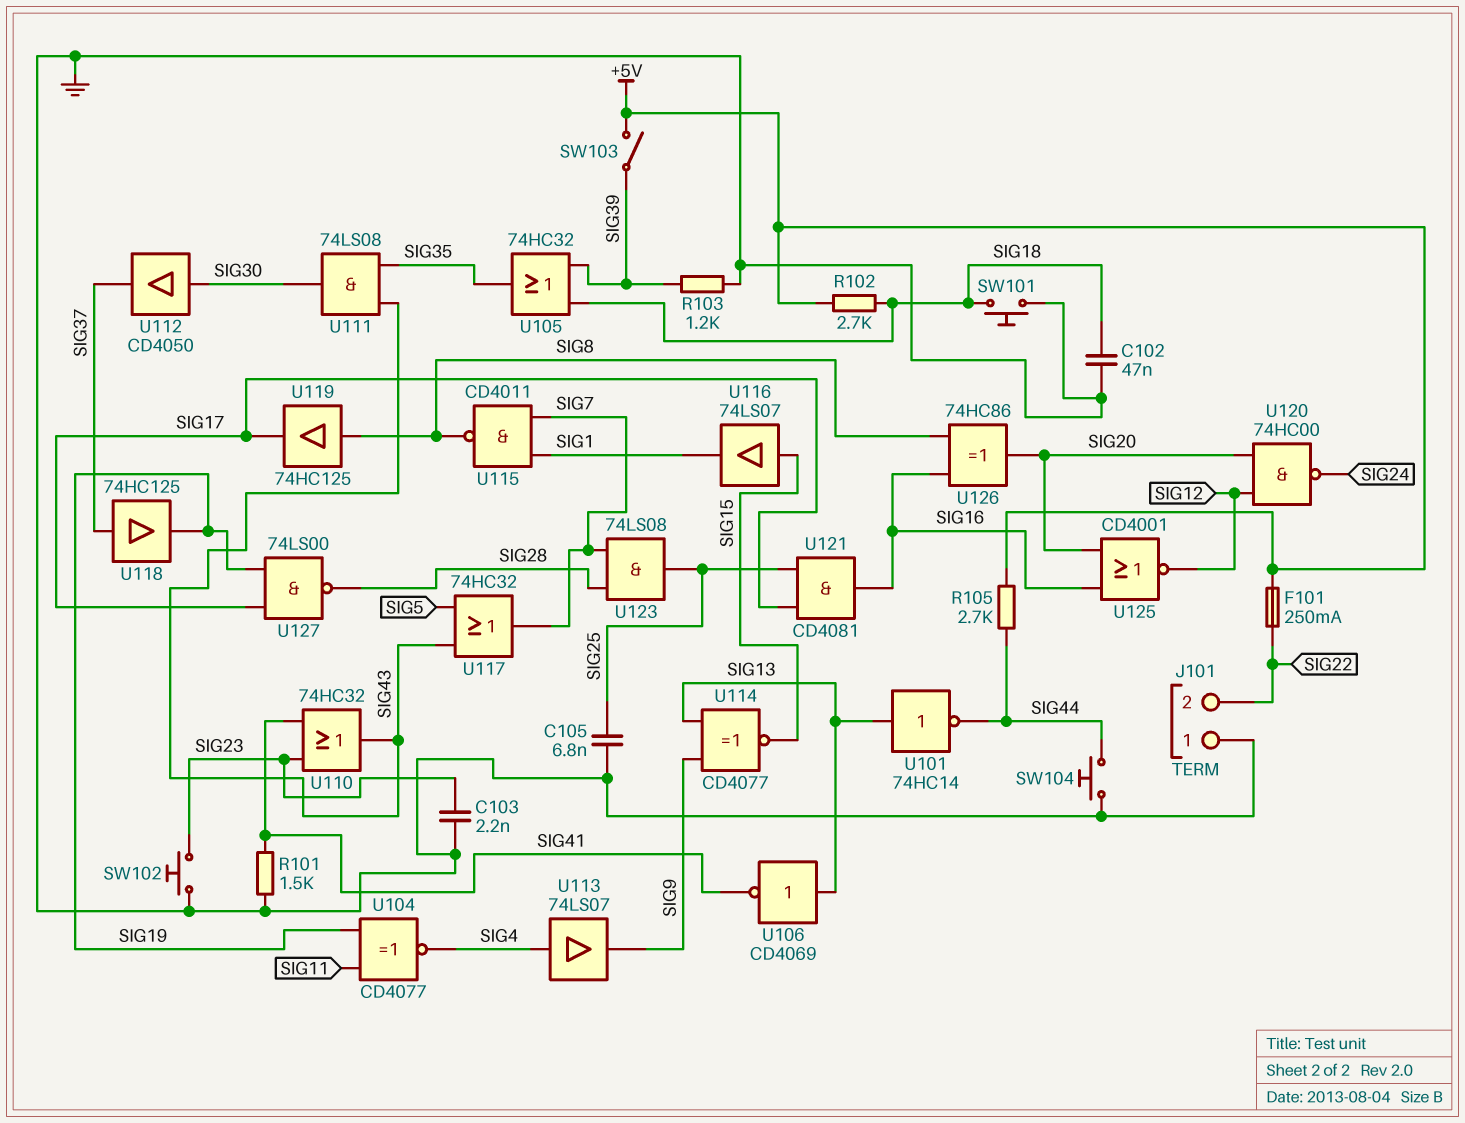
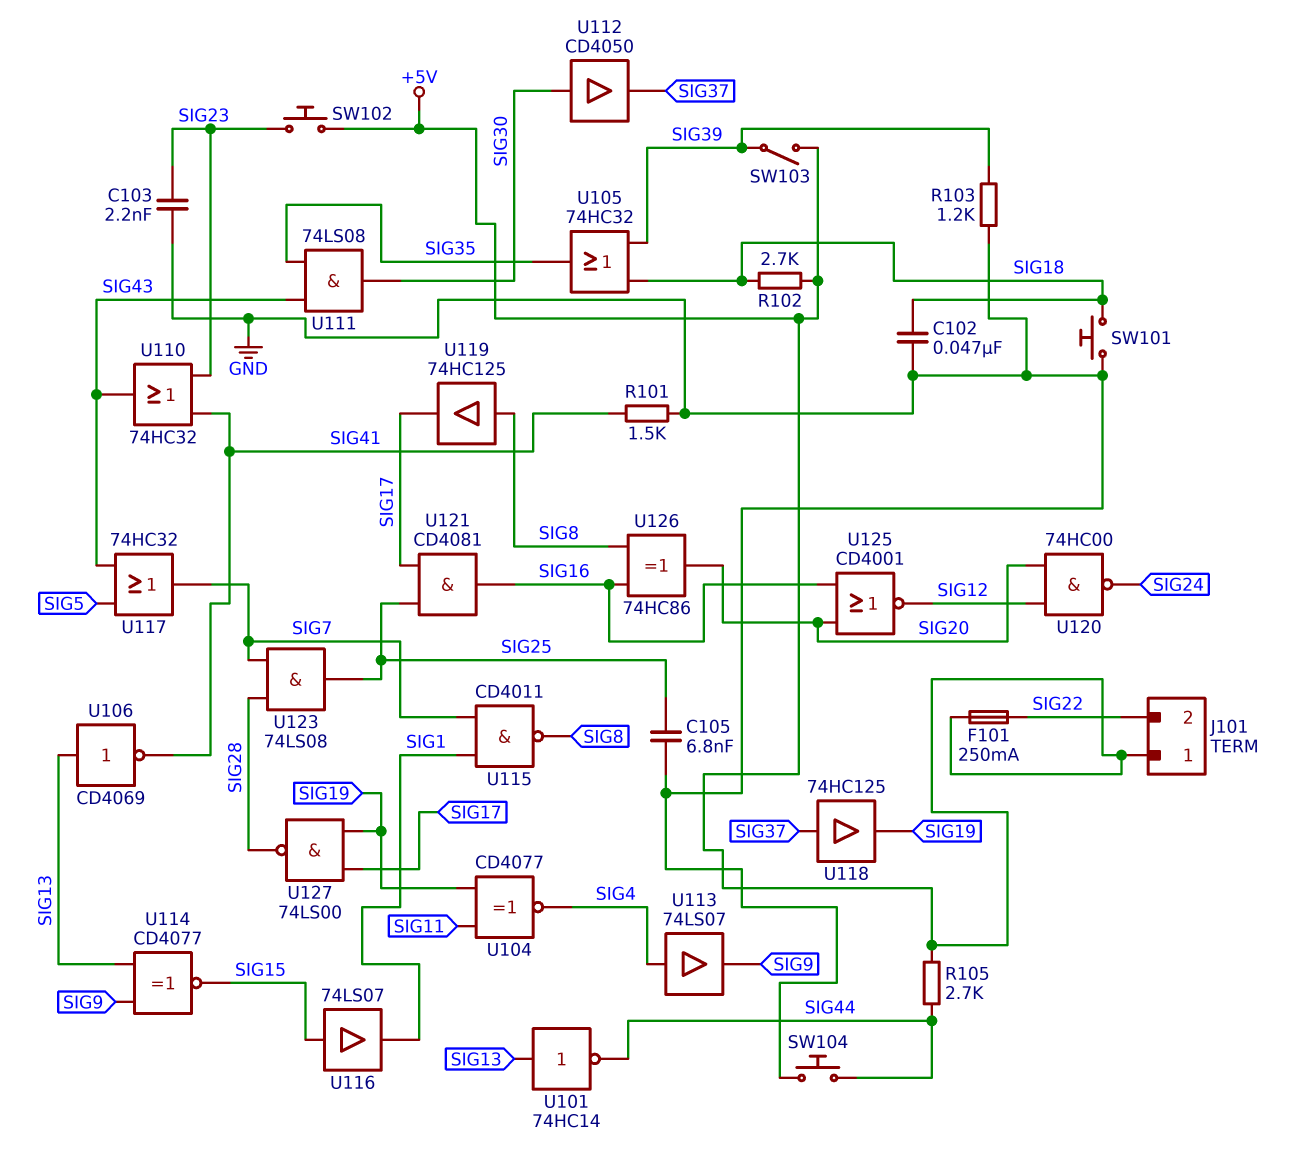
J101 pin 1: GND -> +5V
SW102: button (GND, SIG23) -> button (+5V, SIG23)

